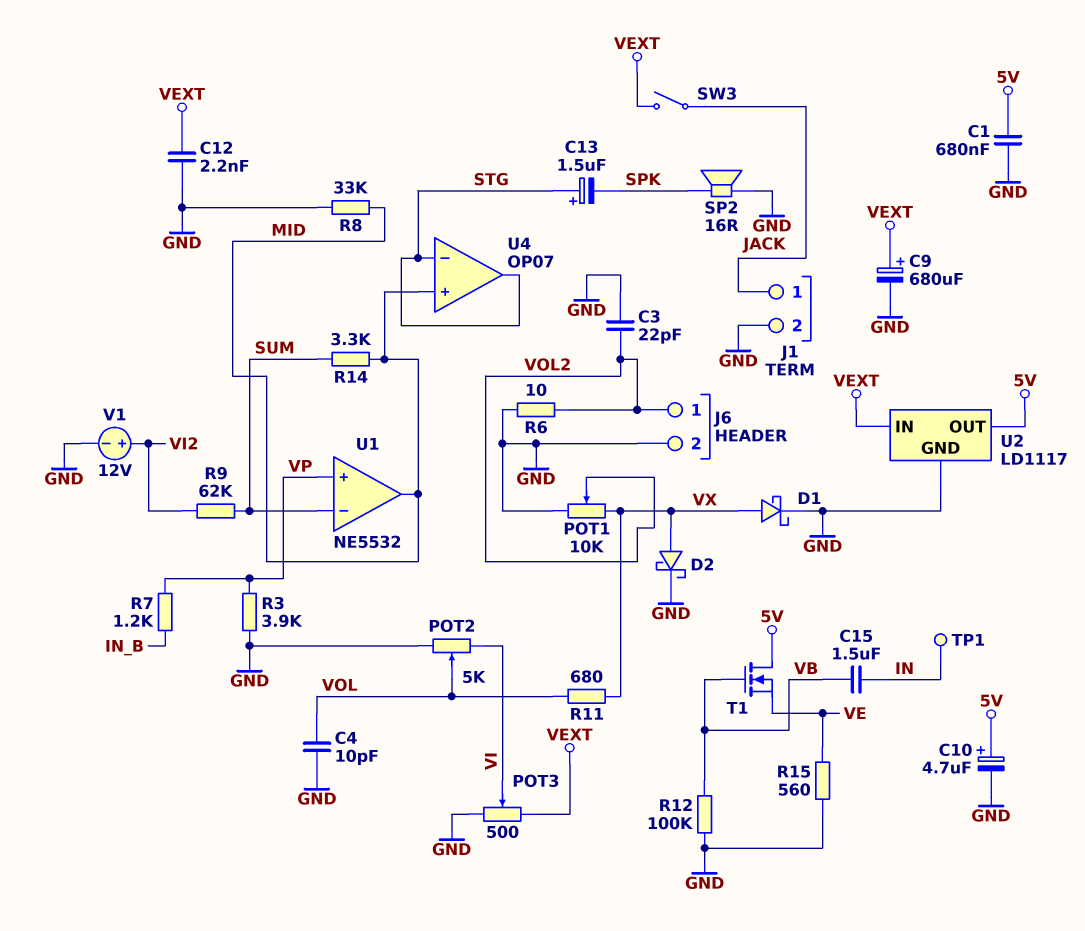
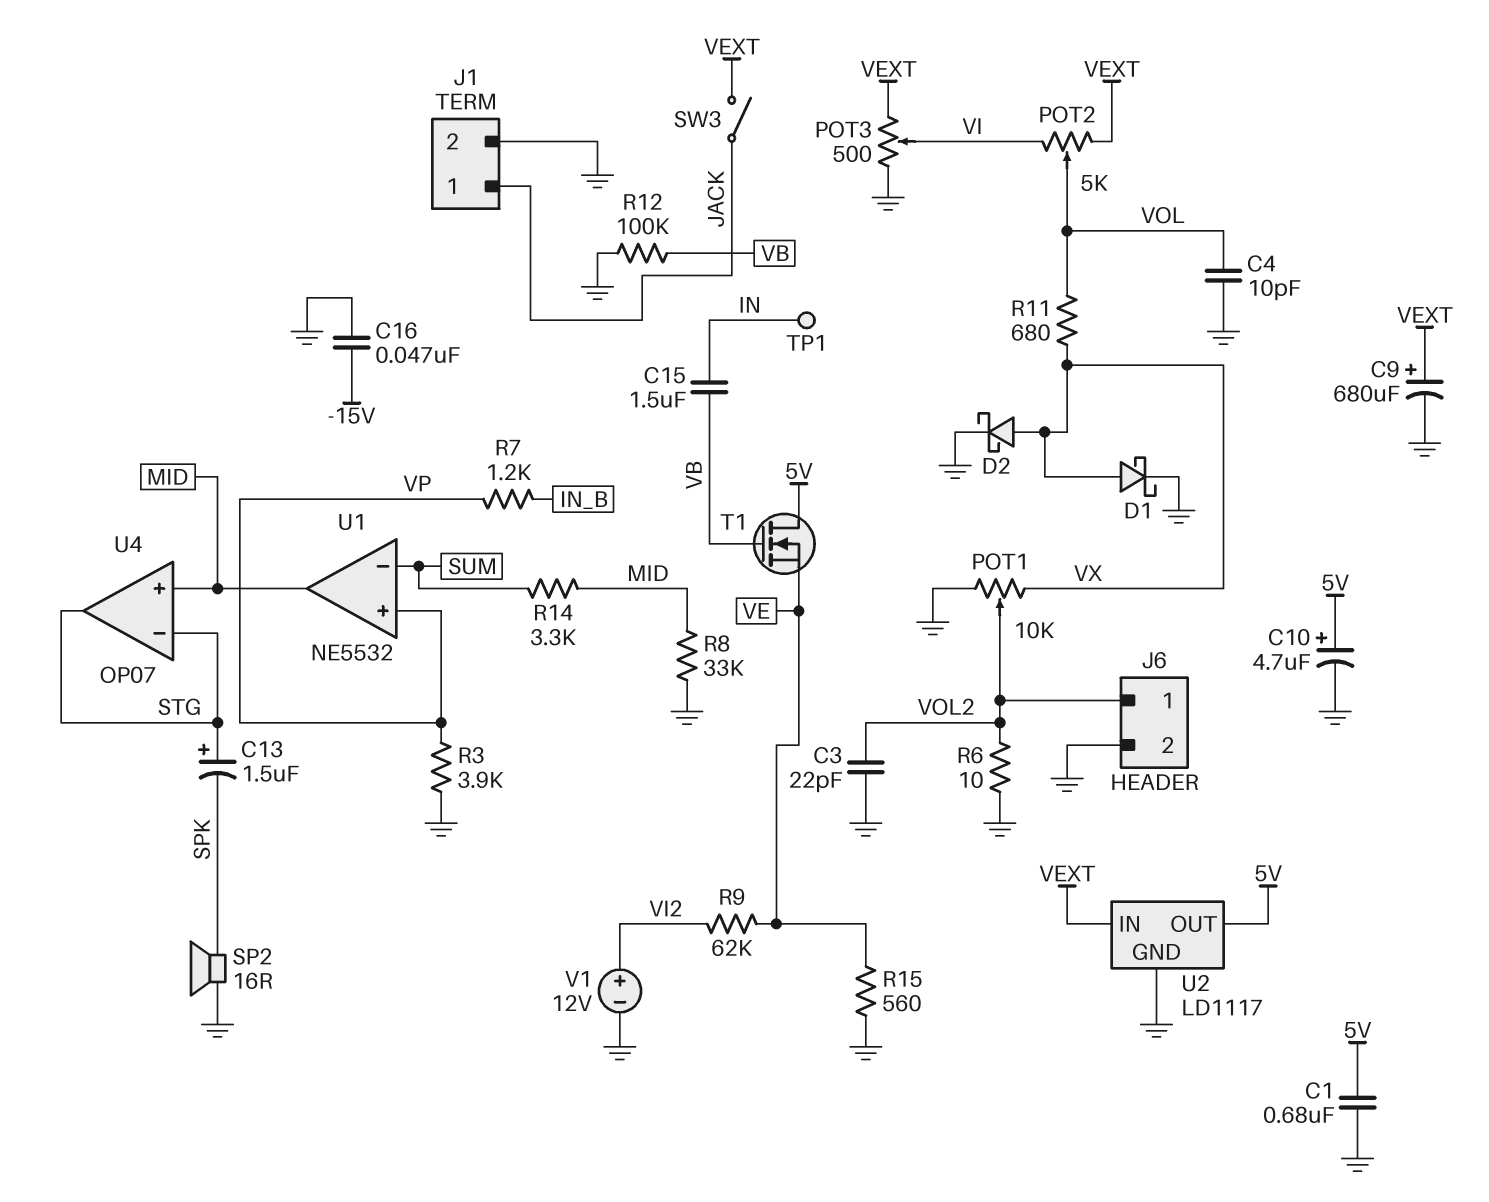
C12: 2.2nF (GND, VEXT) -> none
C16: none -> 47nF (-15V, GND)
POT2: 5k (GND, VI, wiper VOL) -> 5k (VEXT, VI, wiper VOL)
R9: 62k (SUM, VI2) -> 62k (VE, VI2)

